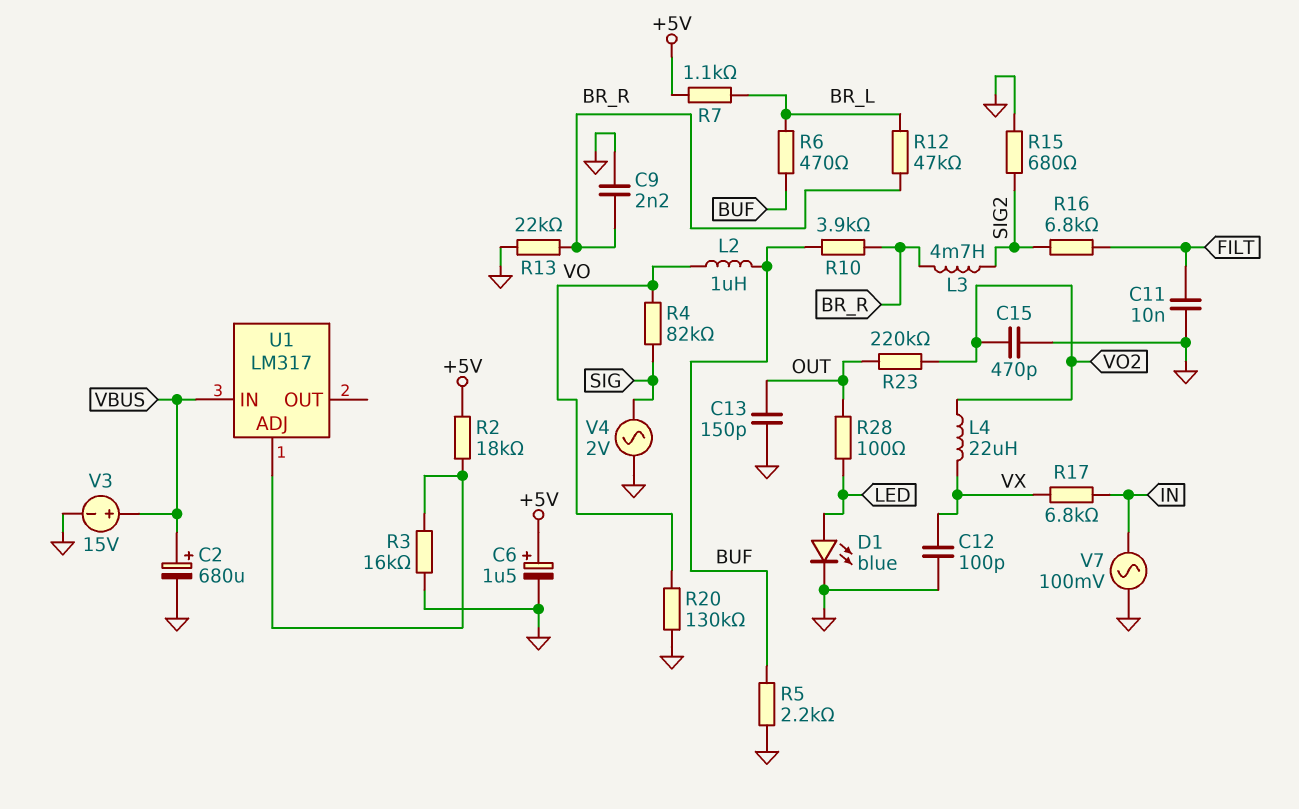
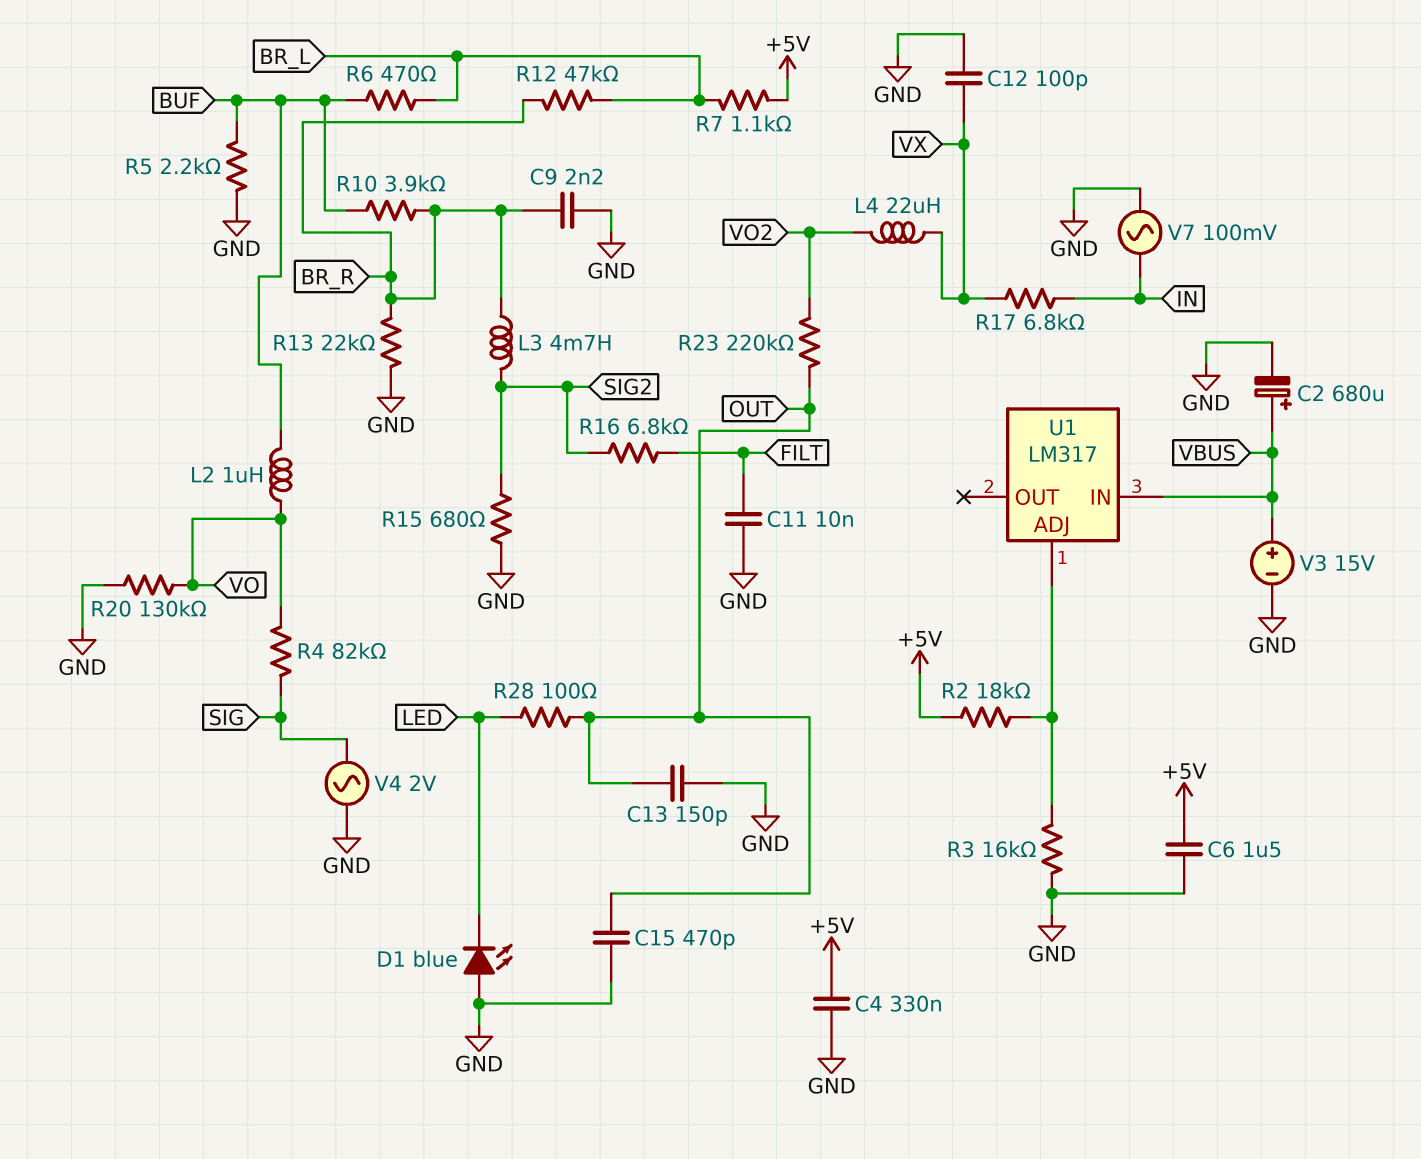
C4: none -> 330nF (+5V, GND)
C6: 1.5uF (plus +5V, minus GND) -> 1.5uF (+5V, GND)
C15: 470pF (GND, VO2) -> 470pF (GND, OUT)
D1: LED blue (A LED, K GND) -> LED blue (A GND, K LED)

